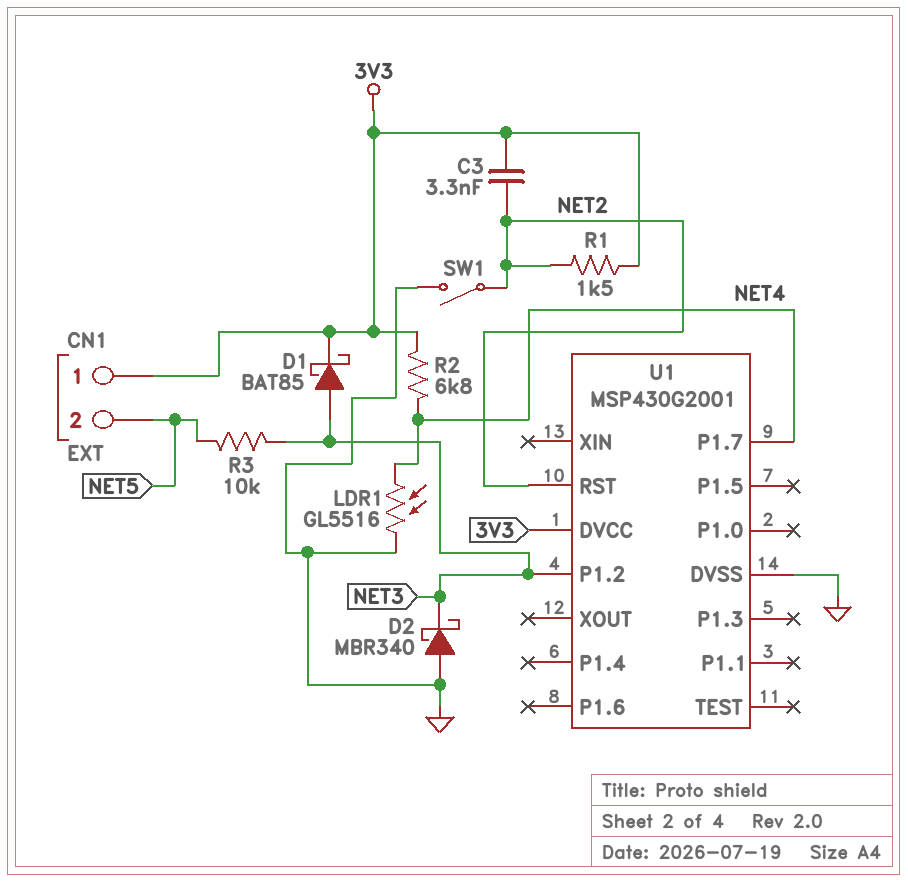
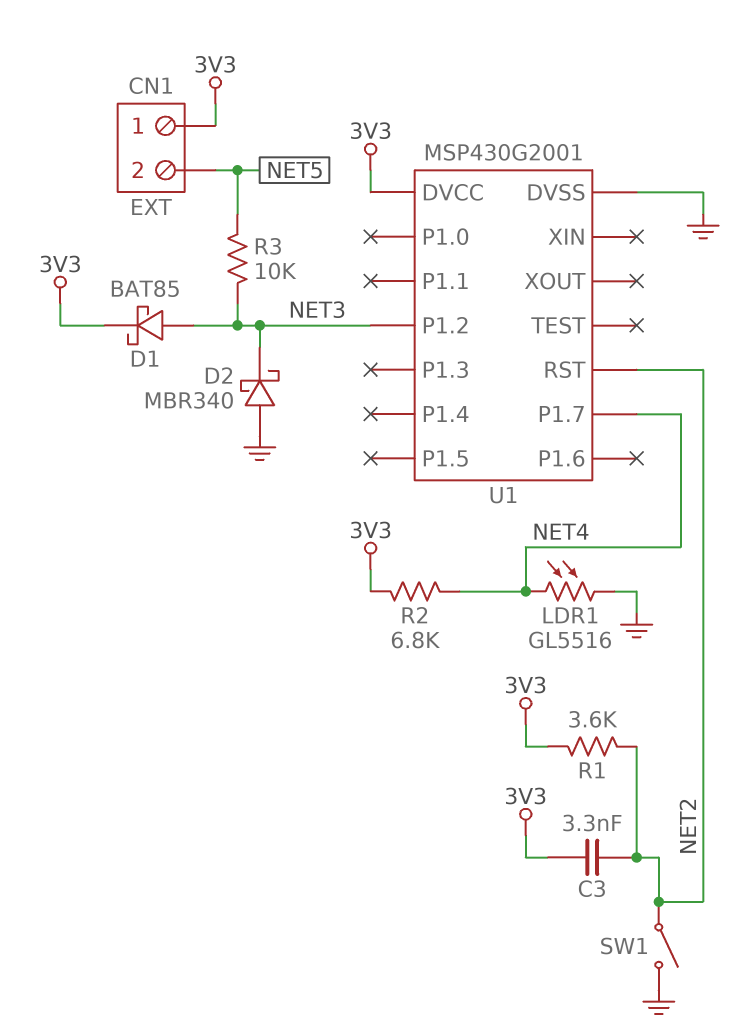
R1: 1.5k (3V3, NET2) -> 3.6k (3V3, NET2)

